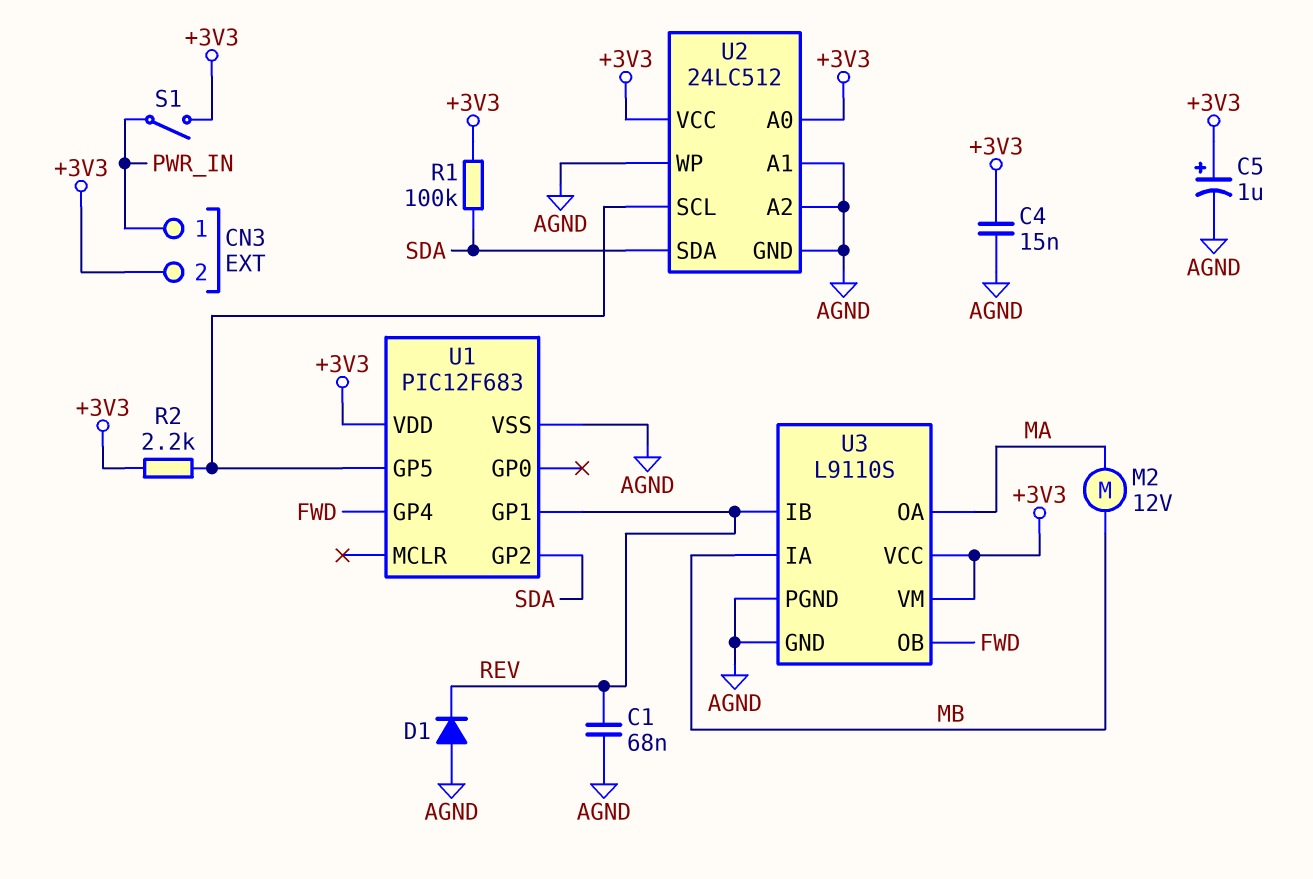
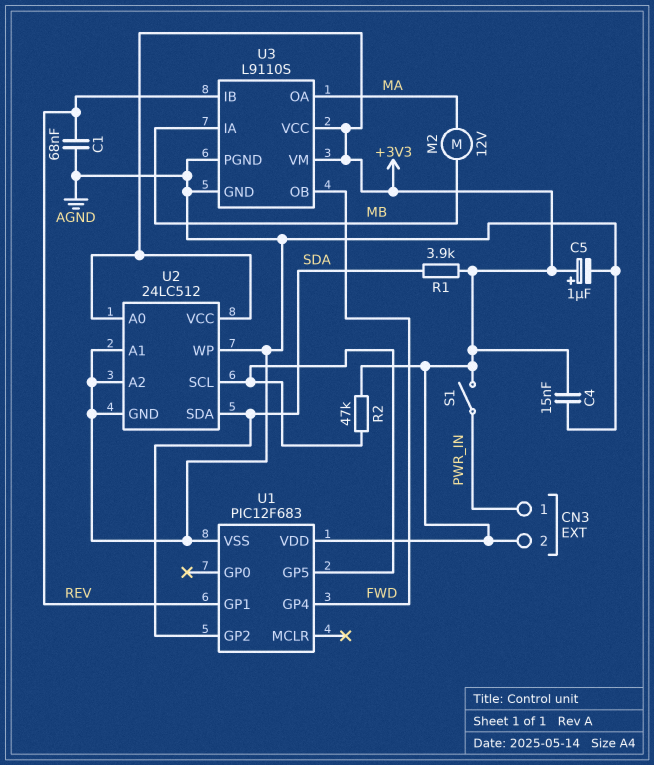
D1: diode (A AGND, K REV) -> none
R1: 100k (+3V3, SDA) -> 3.9k (+3V3, SDA)
R2: 2.2k (+3V3, U1/GP5) -> 47k (+3V3, U1/GP5)

